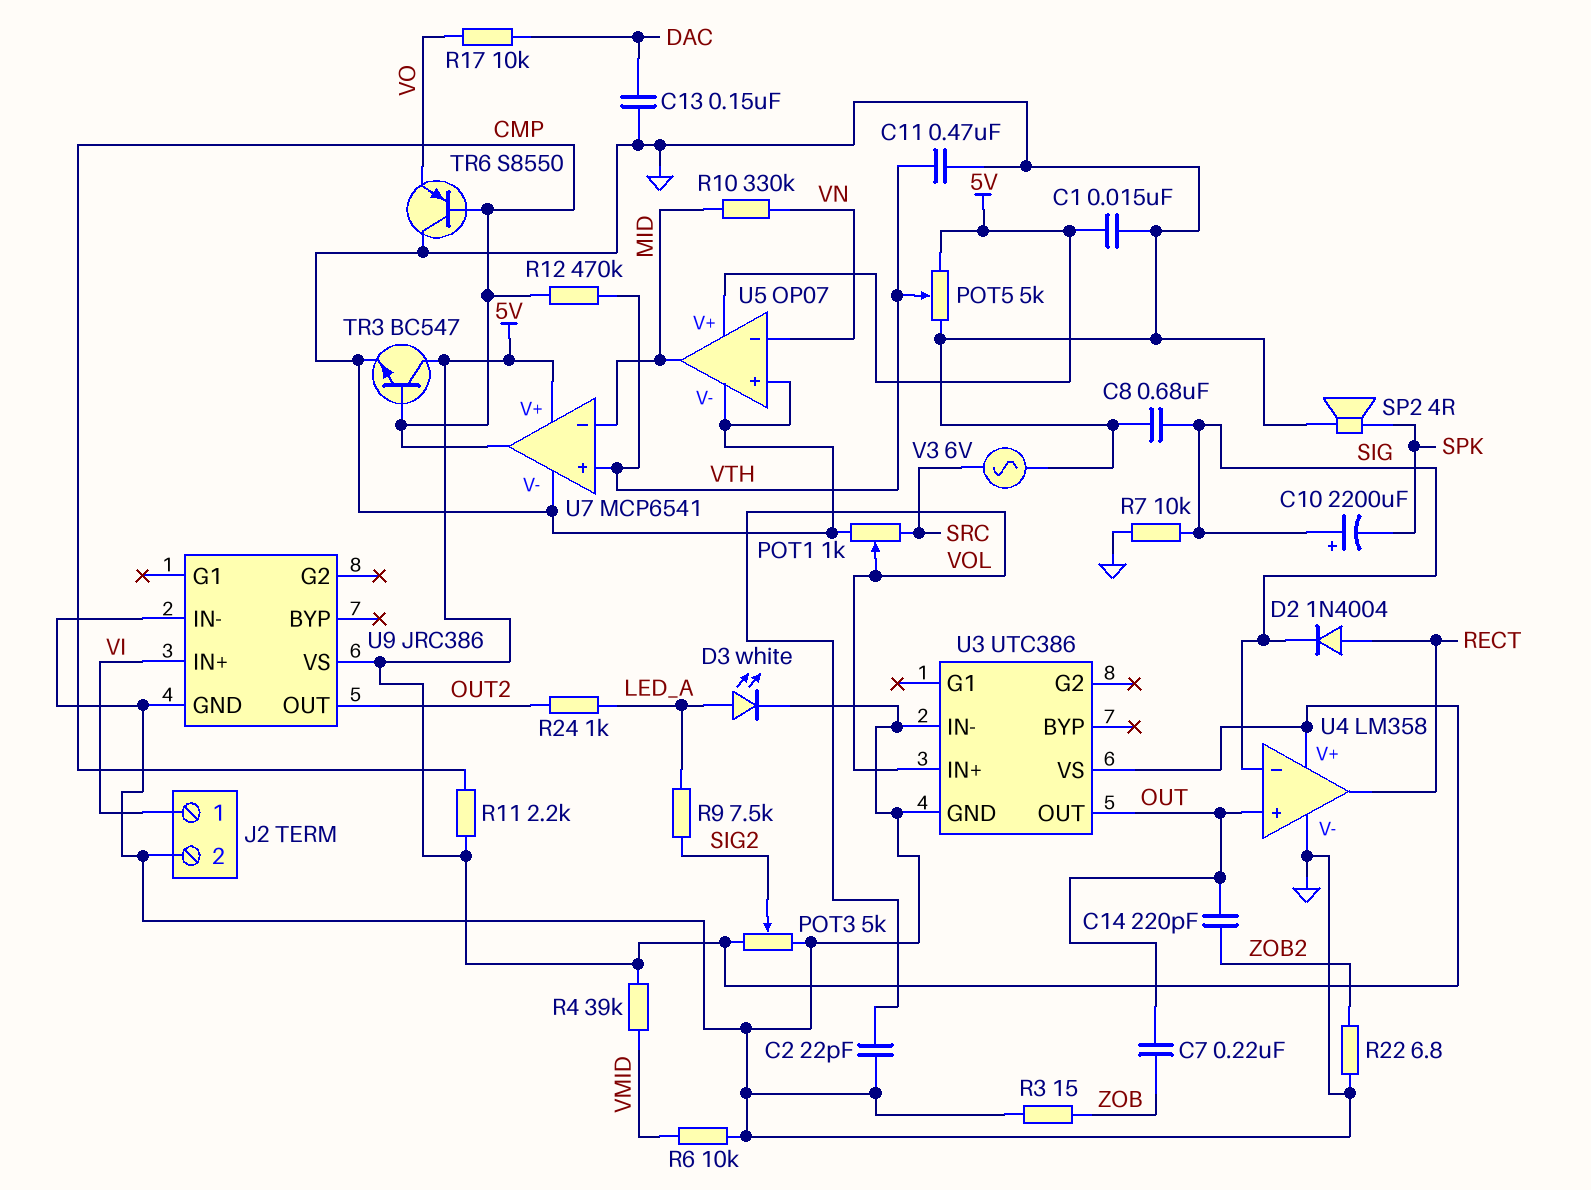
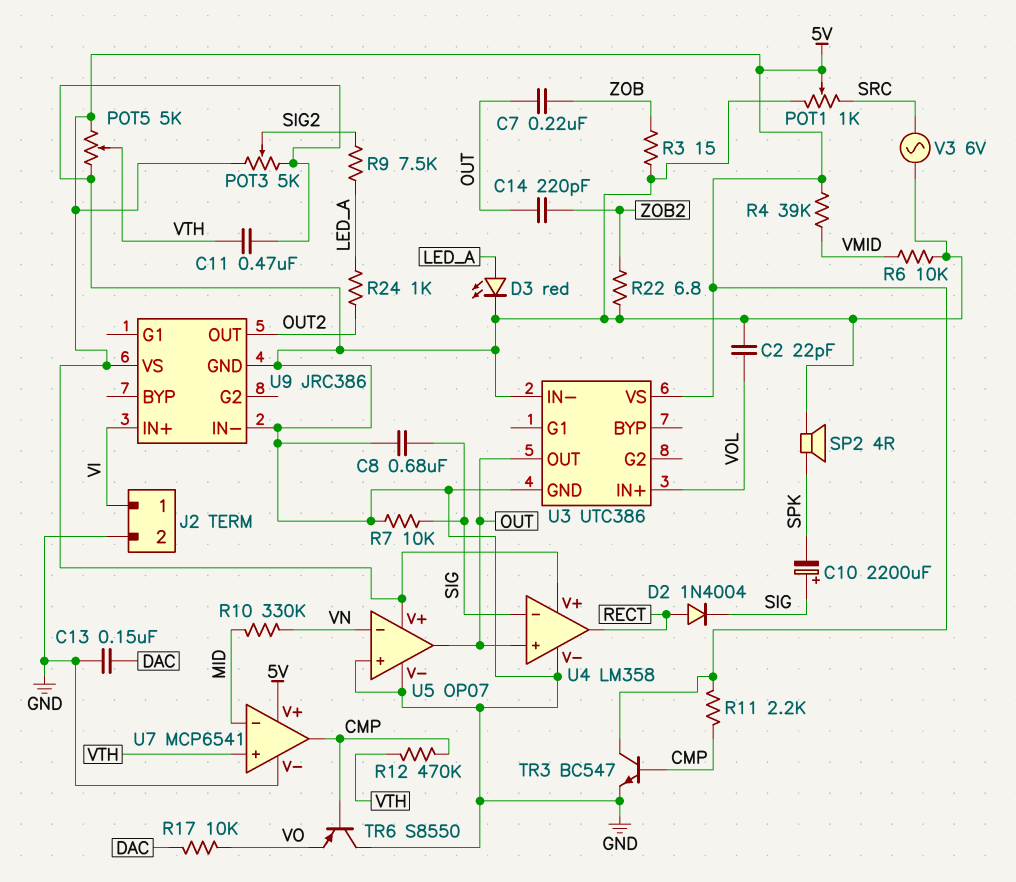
C1: 15nF (5V, GND) -> none
D3: LED white (A LED_A, K GND) -> LED red (A LED_A, K GND)
POT1: 1k (GND, SRC, wiper VOL) -> 1k (GND, SRC, wiper 5V)
U5 pin out: MID -> OUT

